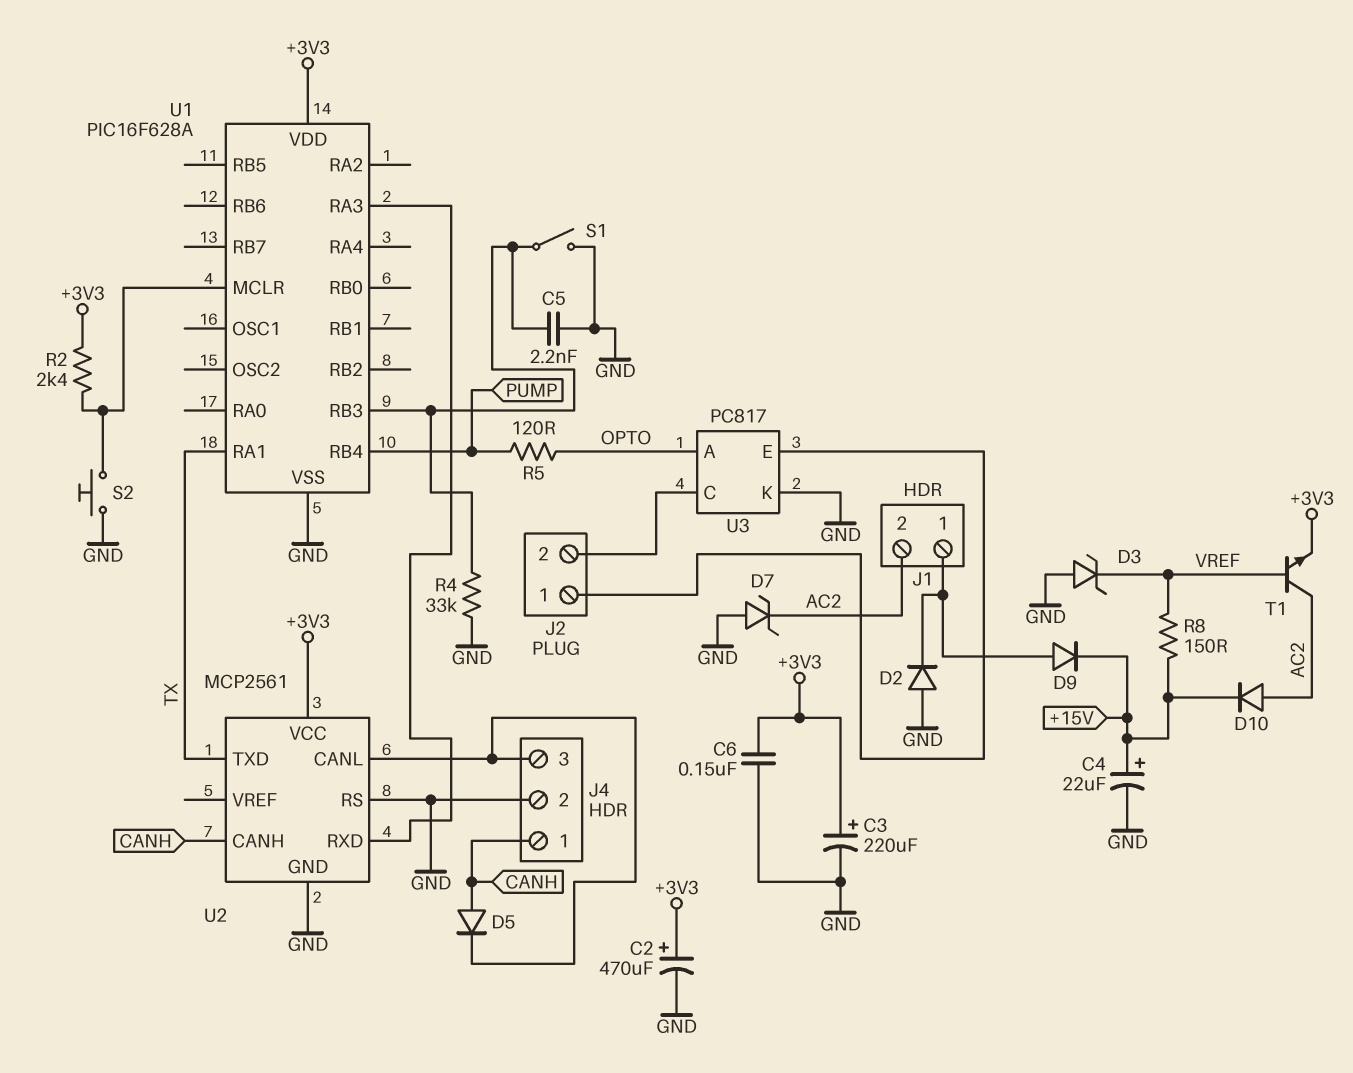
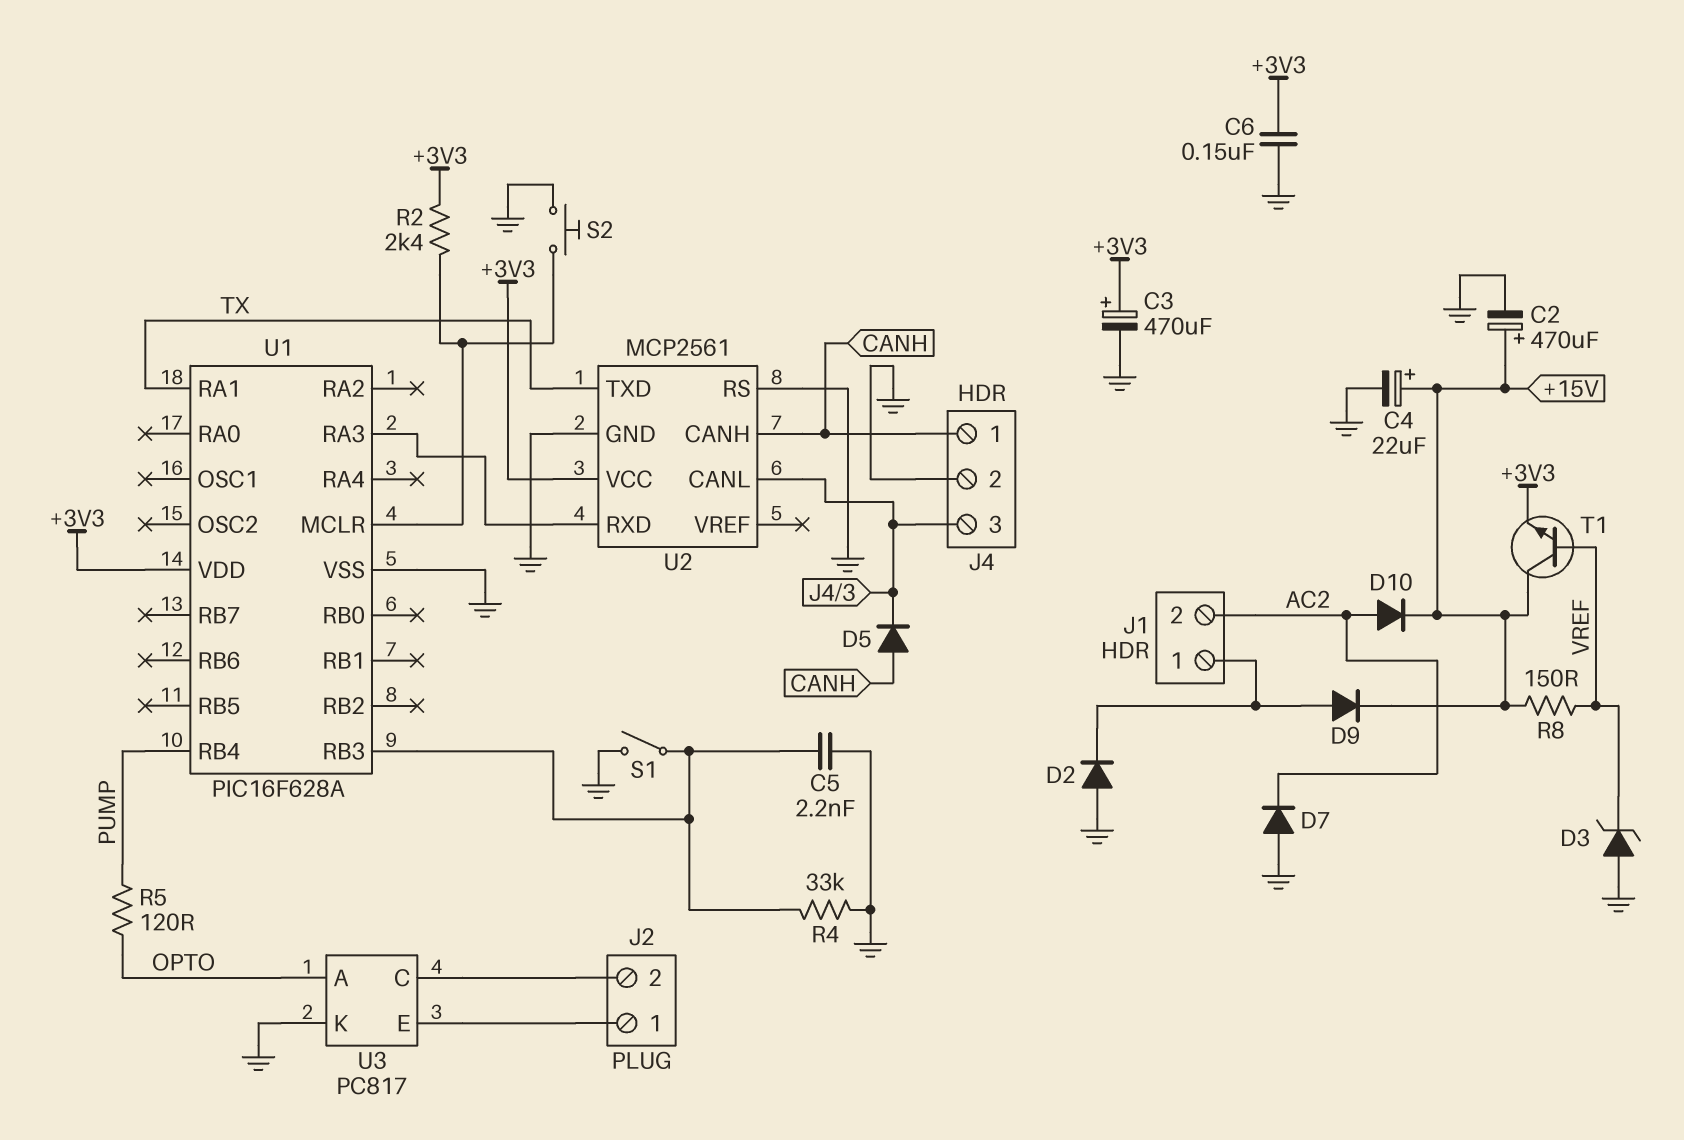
C2: 470uF (plus +3V3, minus GND) -> 470uF (plus +15V, minus GND)
C3: 220uF (plus +3V3, minus GND) -> 470uF (plus +3V3, minus GND)
D7: zener (A GND, K AC2) -> diode (A GND, K AC2)
T1: NPN (B VREF, C AC2, E +3V3) -> NPN (B VREF, C +15V, E +3V3)

